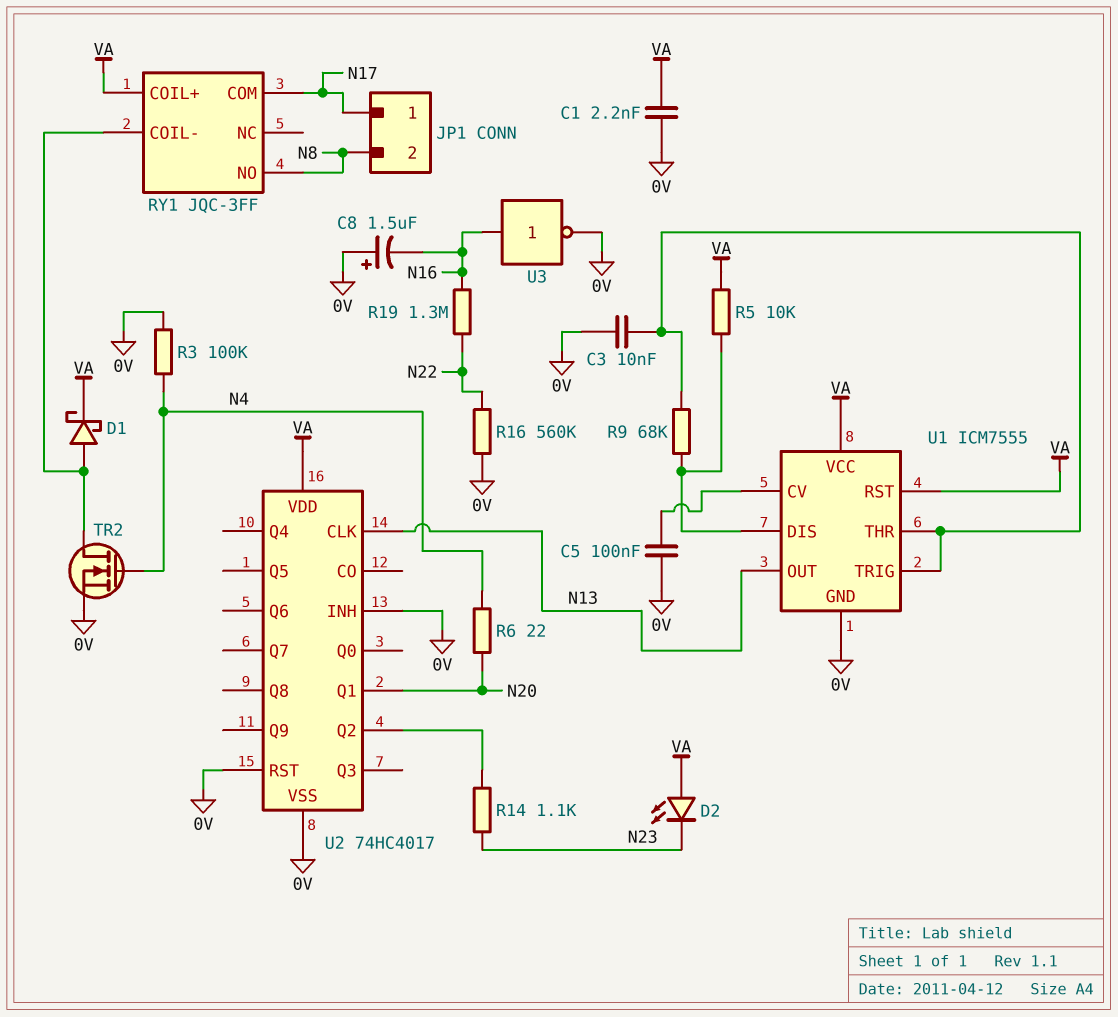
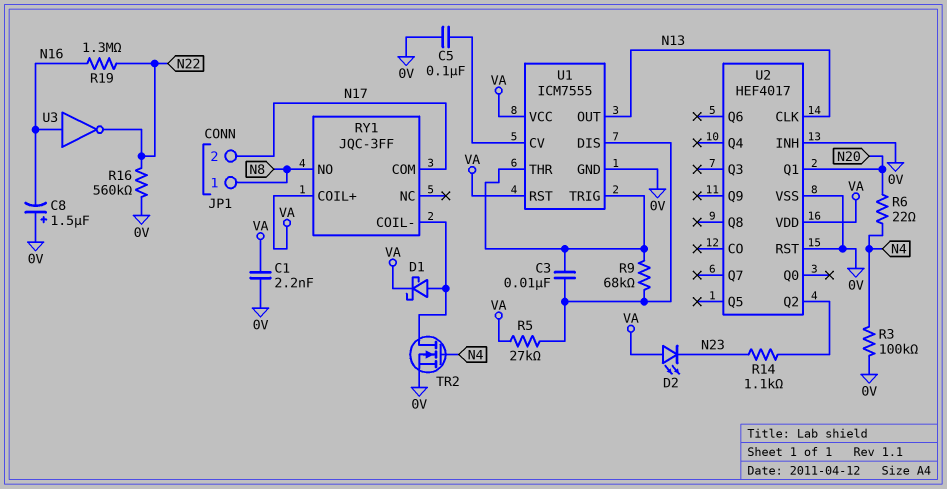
C3: 10nF (0V, U1/THR) -> 10nF (U1/DIS, U1/THR)
JP1 pin 1: N17 -> N8
JP1 pin 2: N8 -> N17
R5: 10k (U1/DIS, VA) -> 27k (U1/DIS, VA)
U2: 74HC4017 -> HEF4017
U3: NOT (in N16, out 0V) -> NOT (in N16, out N22)

